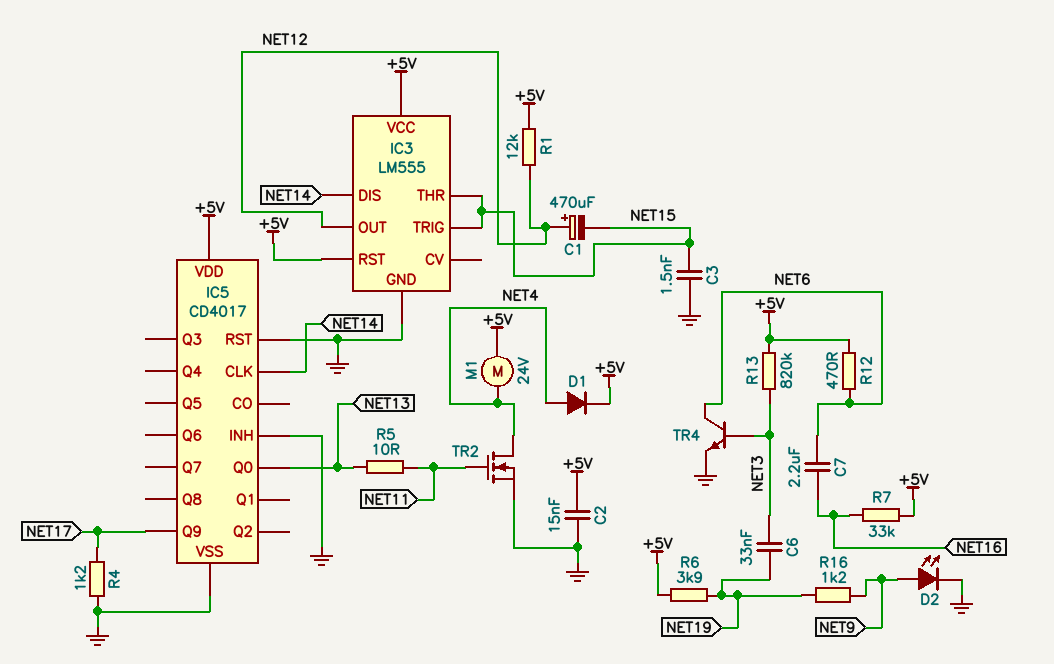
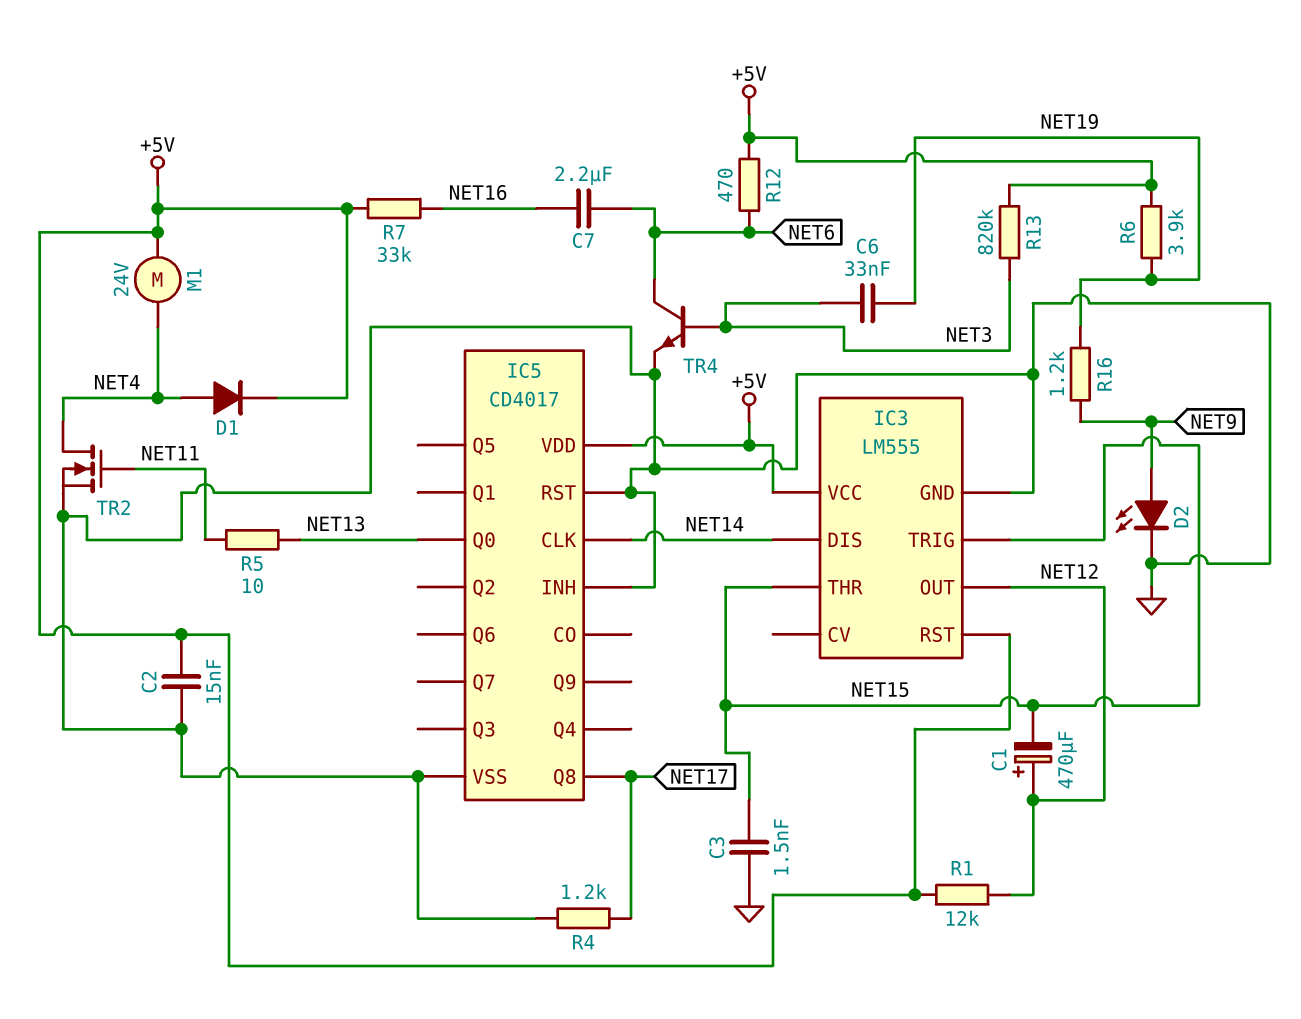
IC5 pin Q8: none -> NET17
IC5 pin Q9: NET17 -> none

